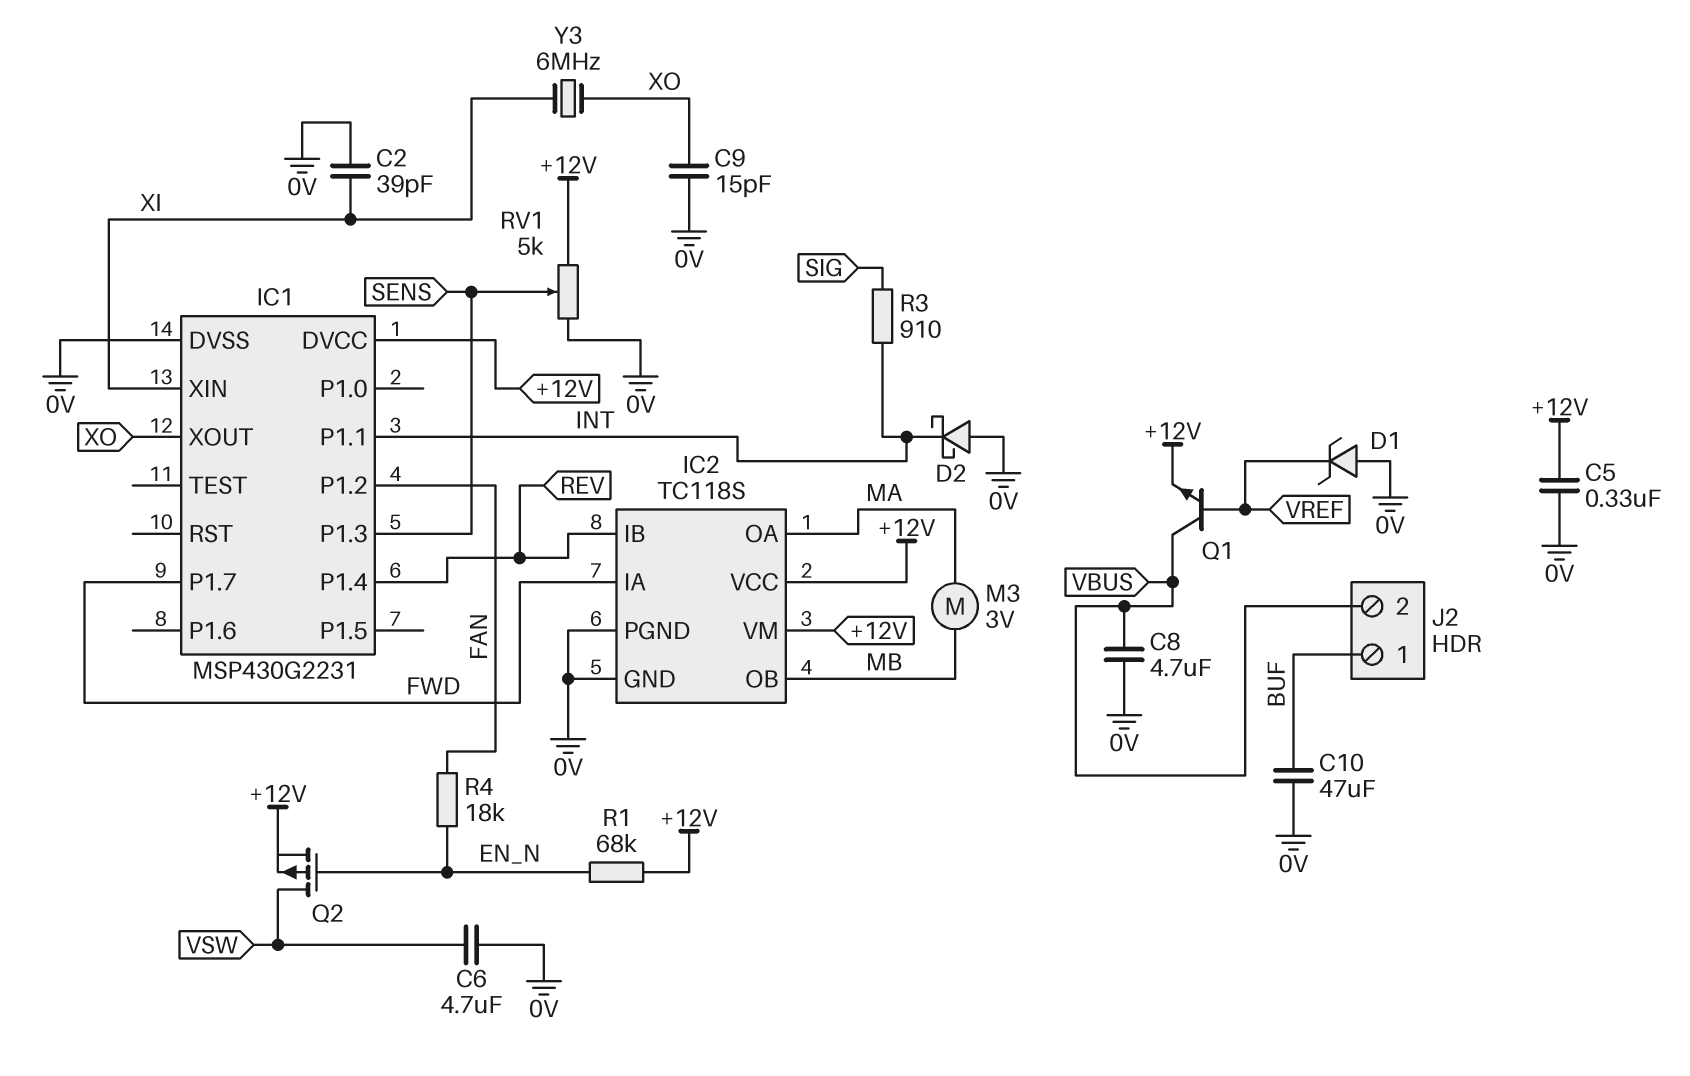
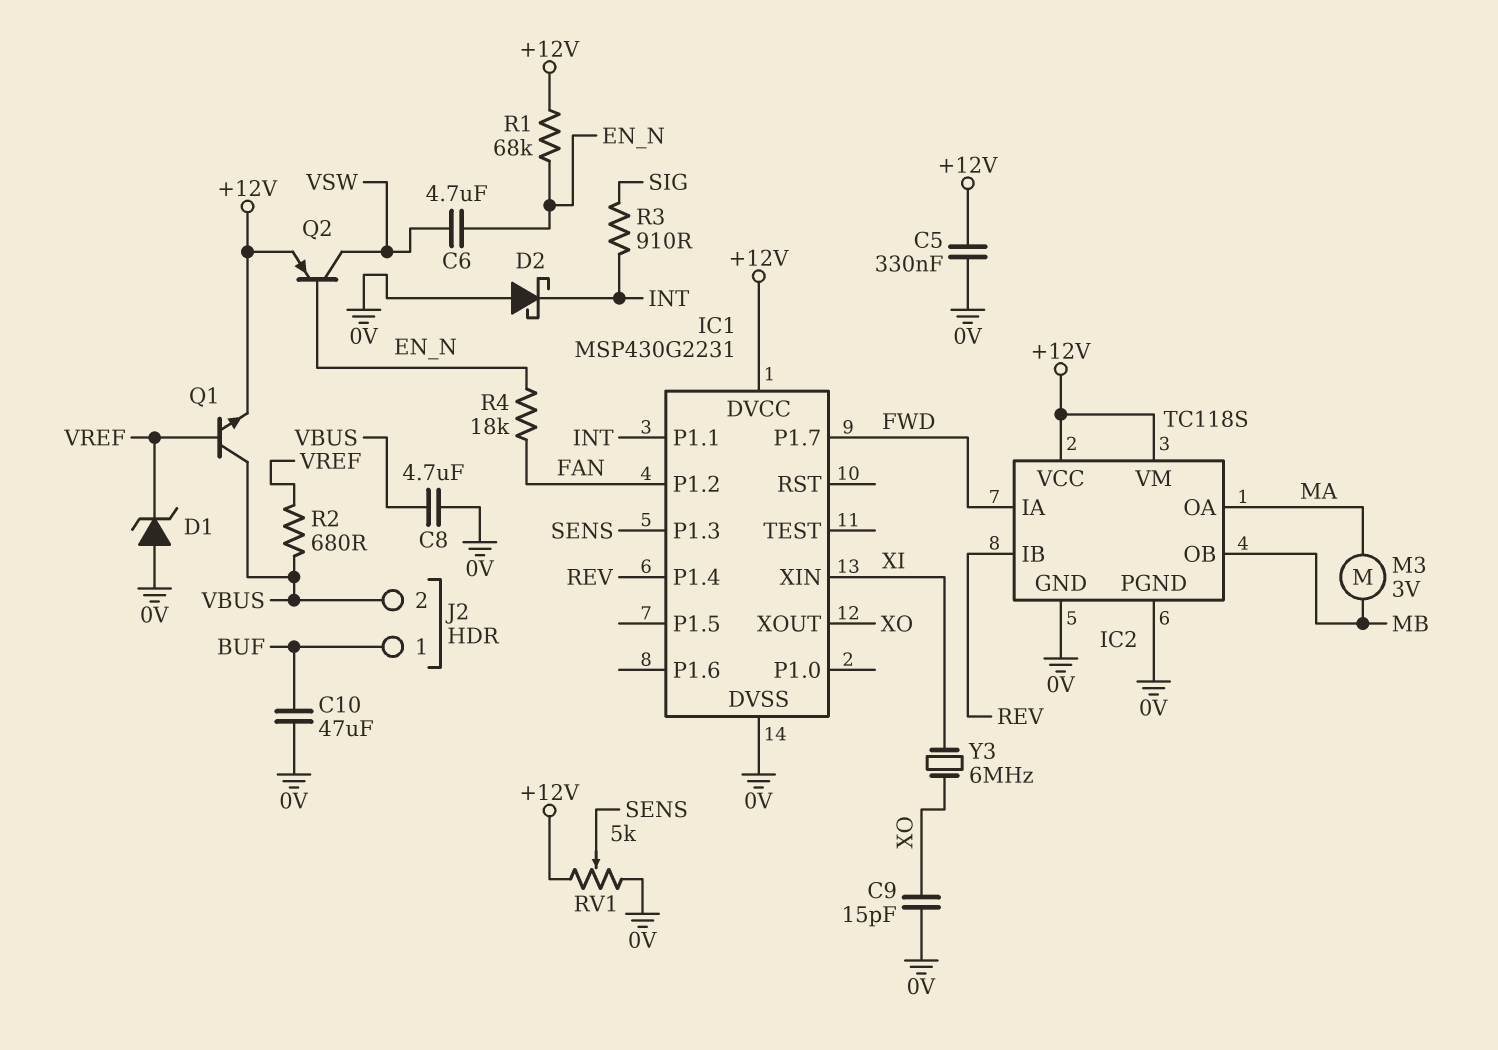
C2: 39pF (0V, XI) -> none
C6: 4.7uF (0V, VSW) -> 4.7uF (EN_N, VSW)
Q2: PMOS (G EN_N, D VSW, S +12V) -> PNP (B EN_N, C VSW, E +12V)
R2: none -> 680 (VBUS, VREF)

